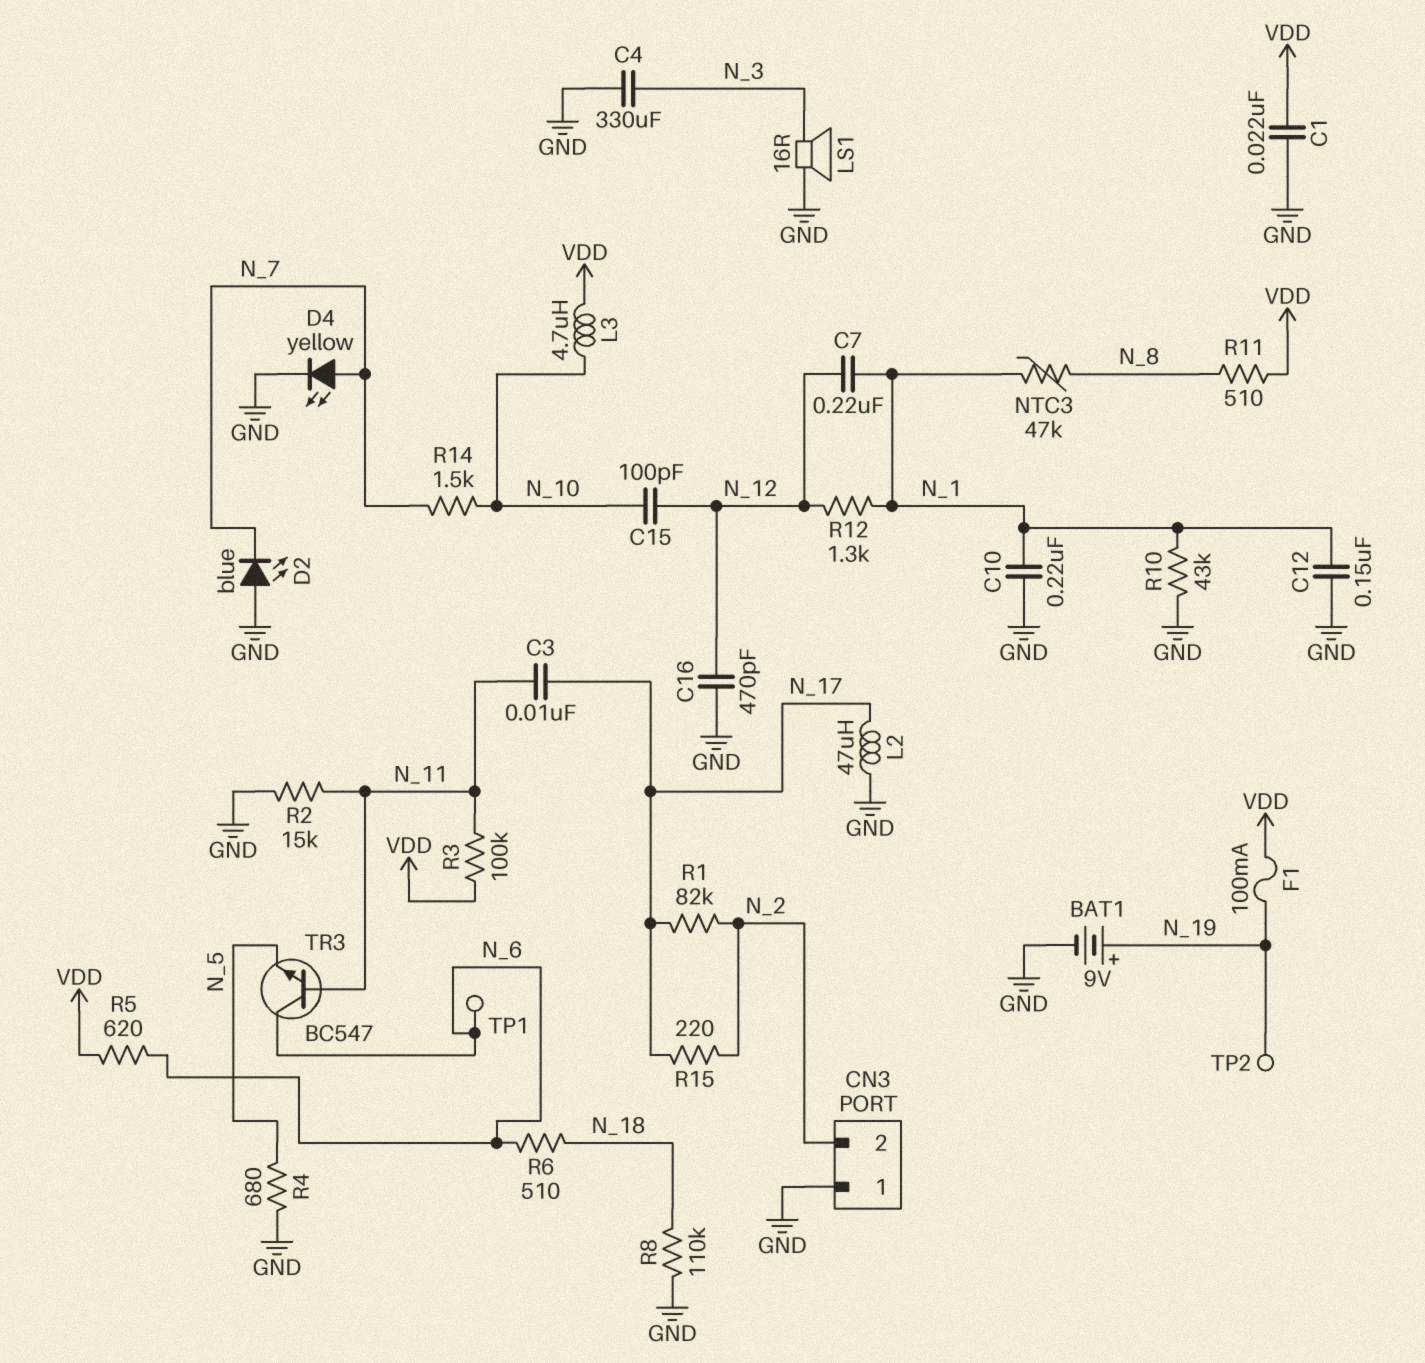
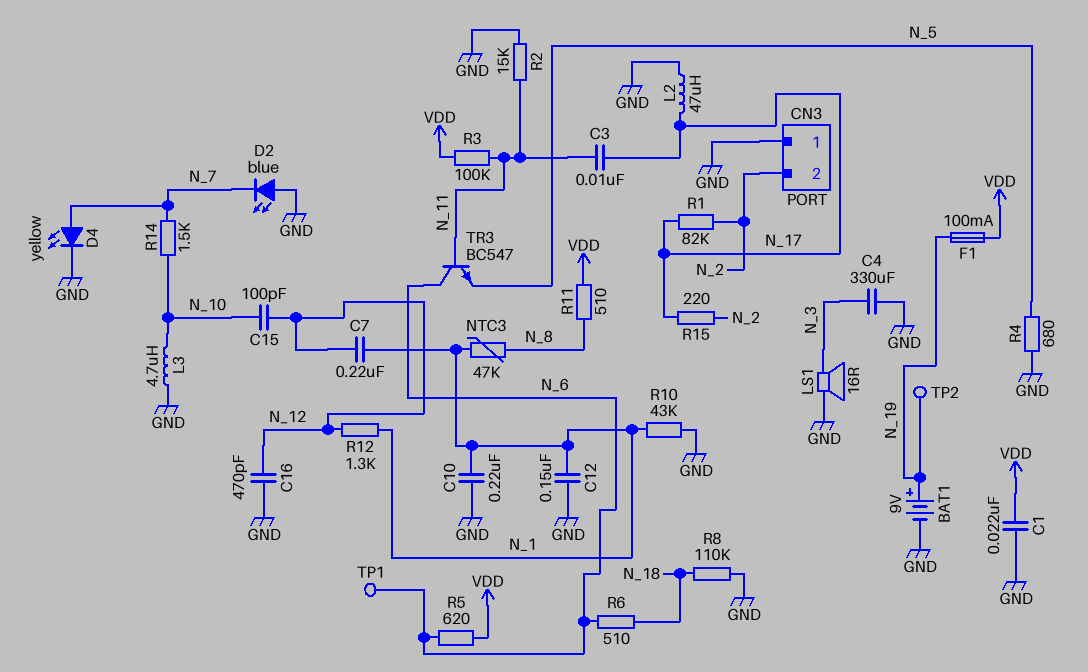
L3: 4.7uH (N_10, VDD) -> 4.7uH (GND, N_10)

